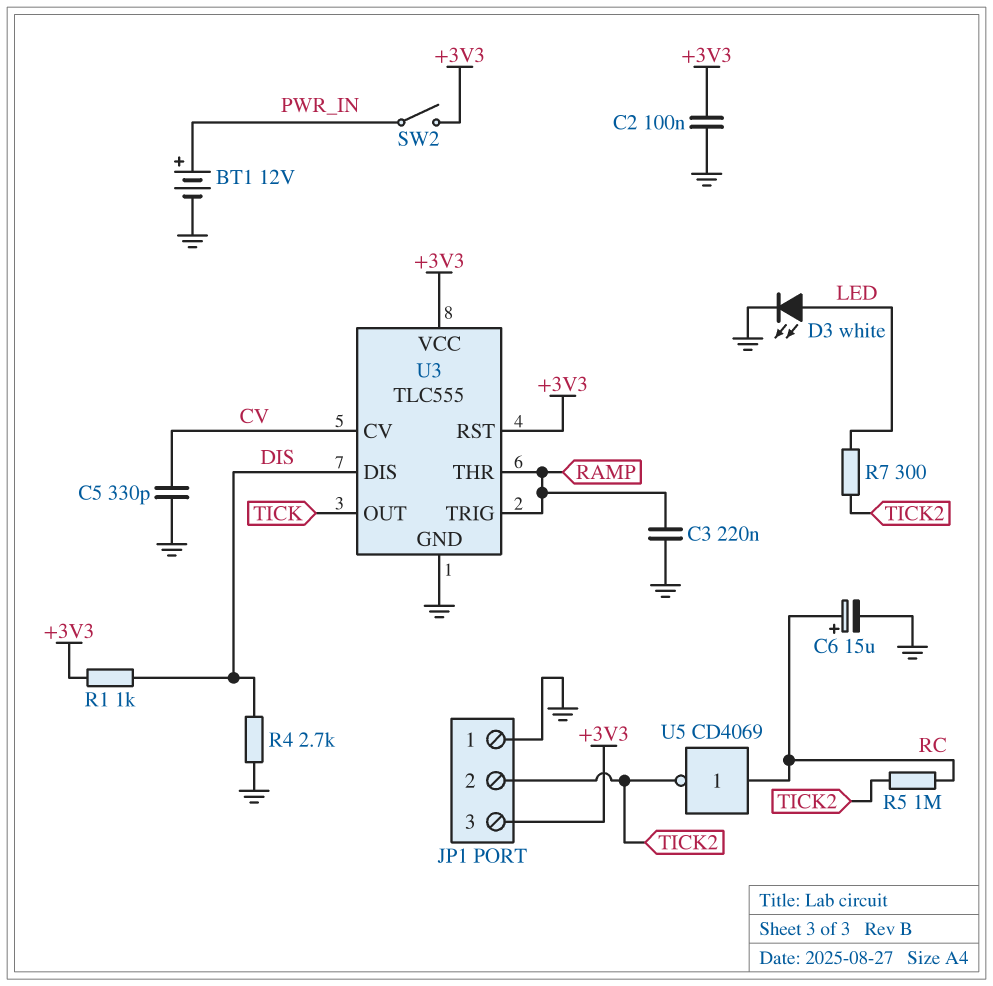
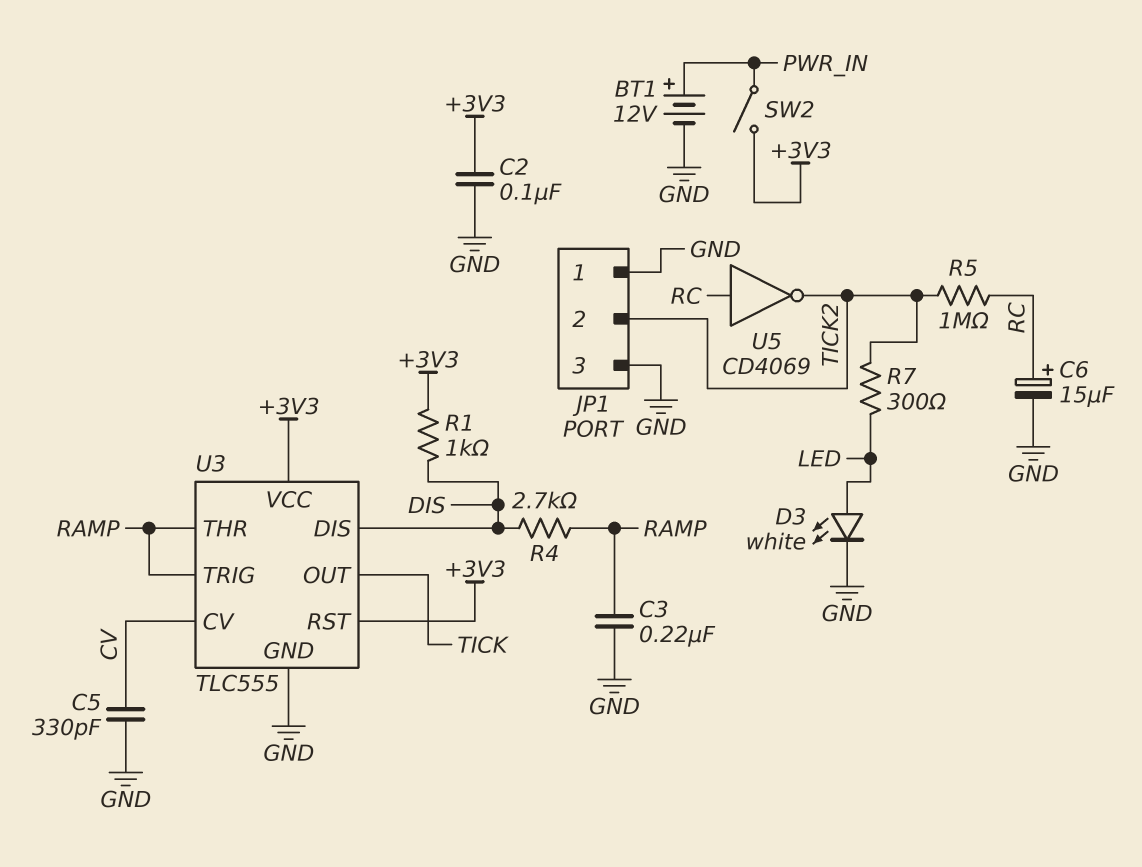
JP1 pin 3: +3V3 -> GND
R4: 2.7k (DIS, GND) -> 2.7k (DIS, RAMP)

